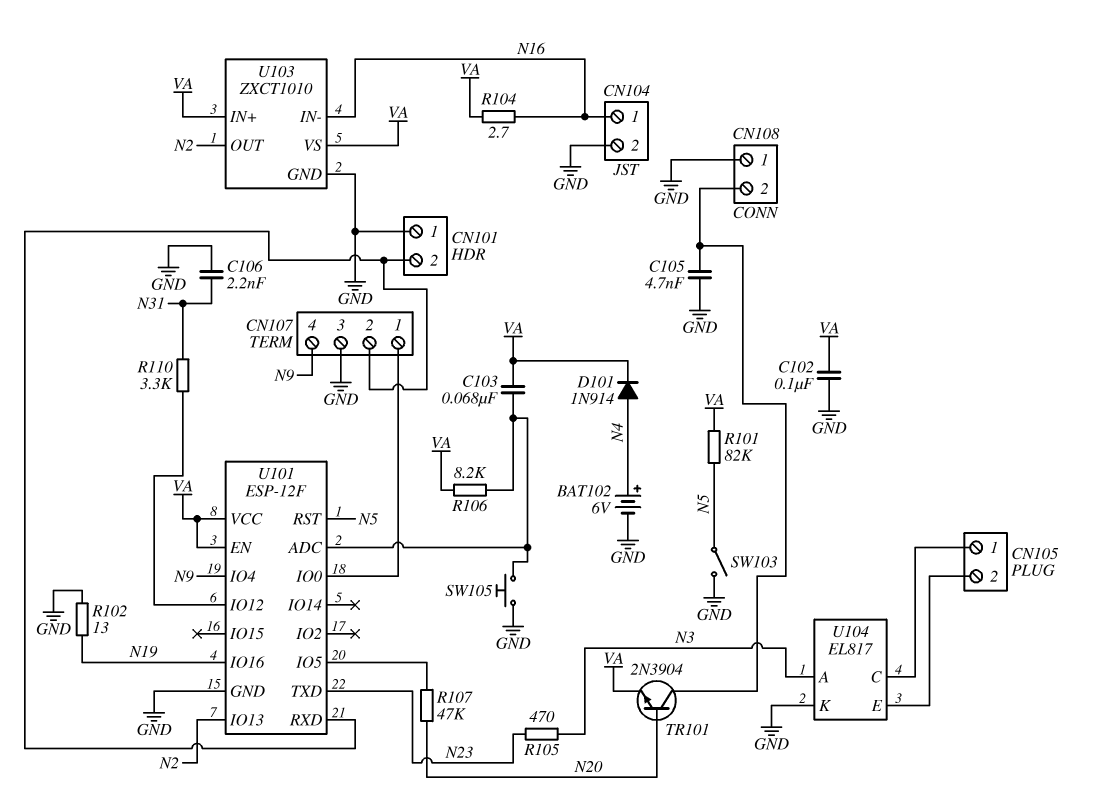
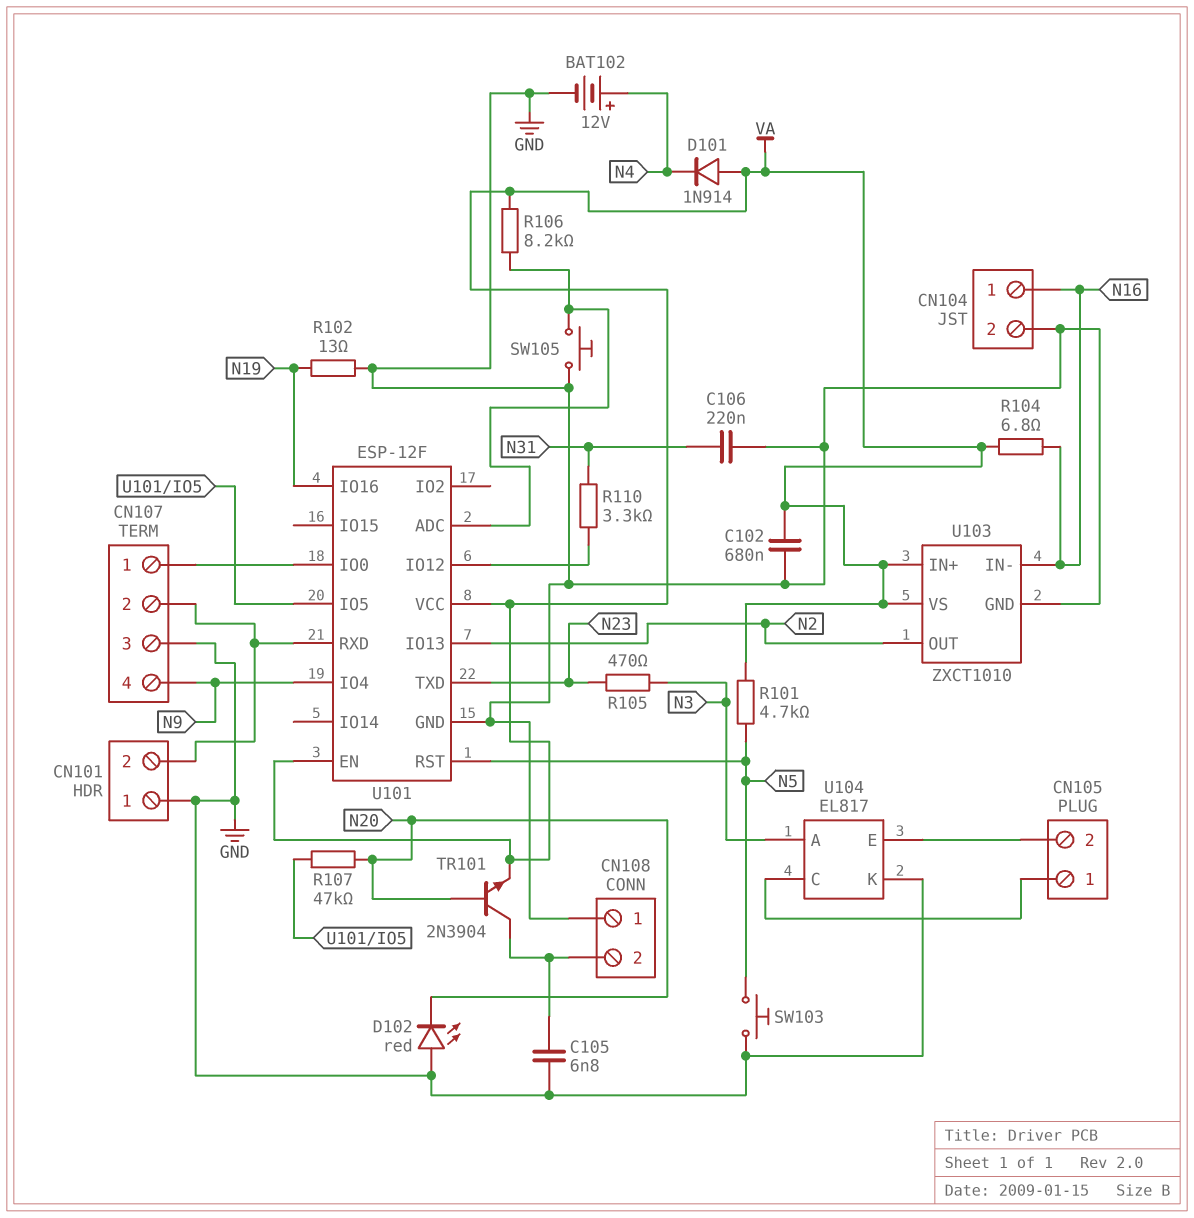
BAT102: 6V (plus N4, minus GND) -> 12V (plus N4, minus GND)
C102: 100nF (GND, VA) -> 680nF (GND, VA)
C103: 68nF (U101/ADC, VA) -> none
C105: 4.7nF (CN108/2, GND) -> 6.8nF (CN108/2, GND)
C106: 2.2nF (GND, N31) -> 220nF (GND, N31)
D101: diode 1N914 (A N4, K VA) -> diode 1N914 (A VA, K N4)
D102: none -> LED red (A GND, K N20)
R101: 82k (N5, VA) -> 4.7k (N5, VA)
R104: 2.7 (N16, VA) -> 6.8 (N16, VA)
SW103: switch (GND, N5) -> button (GND, N5)

